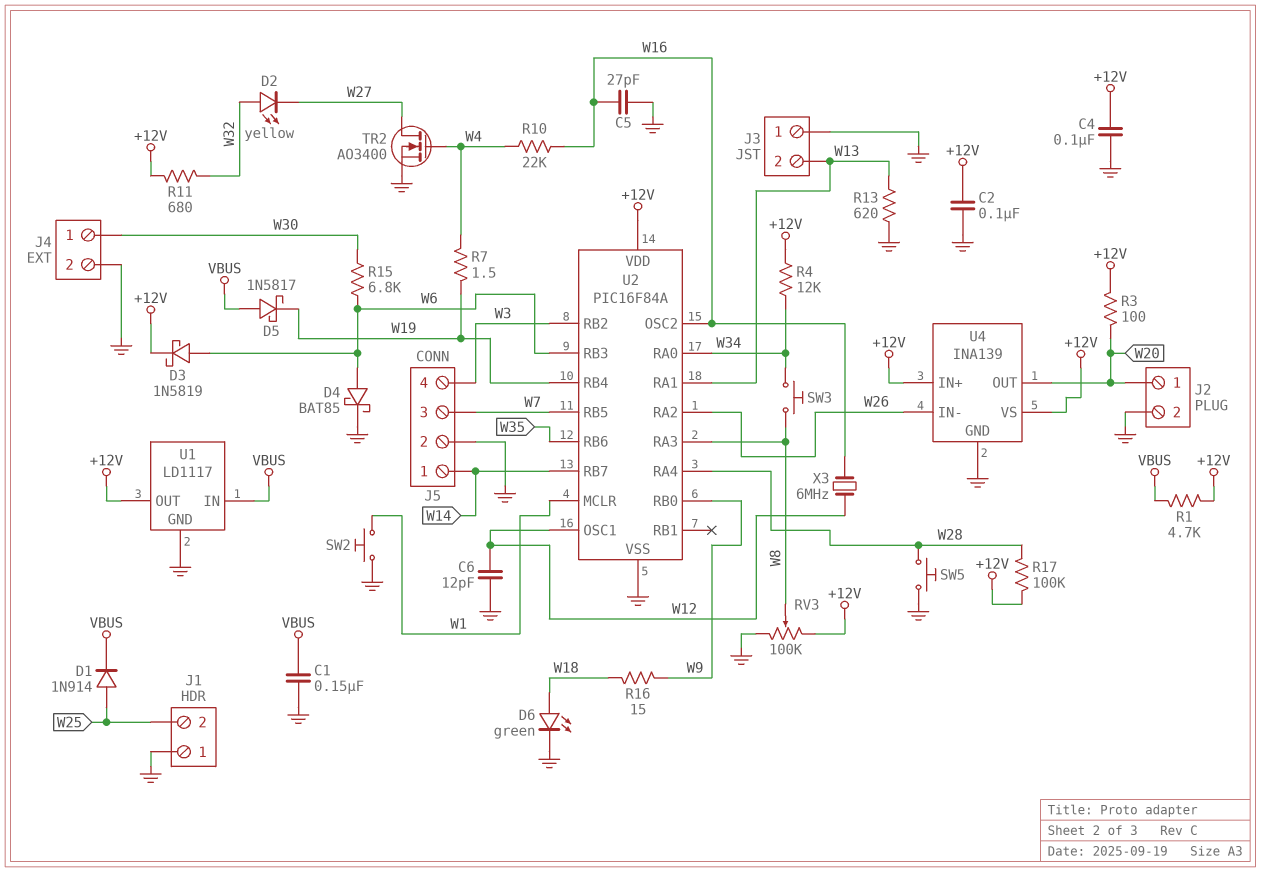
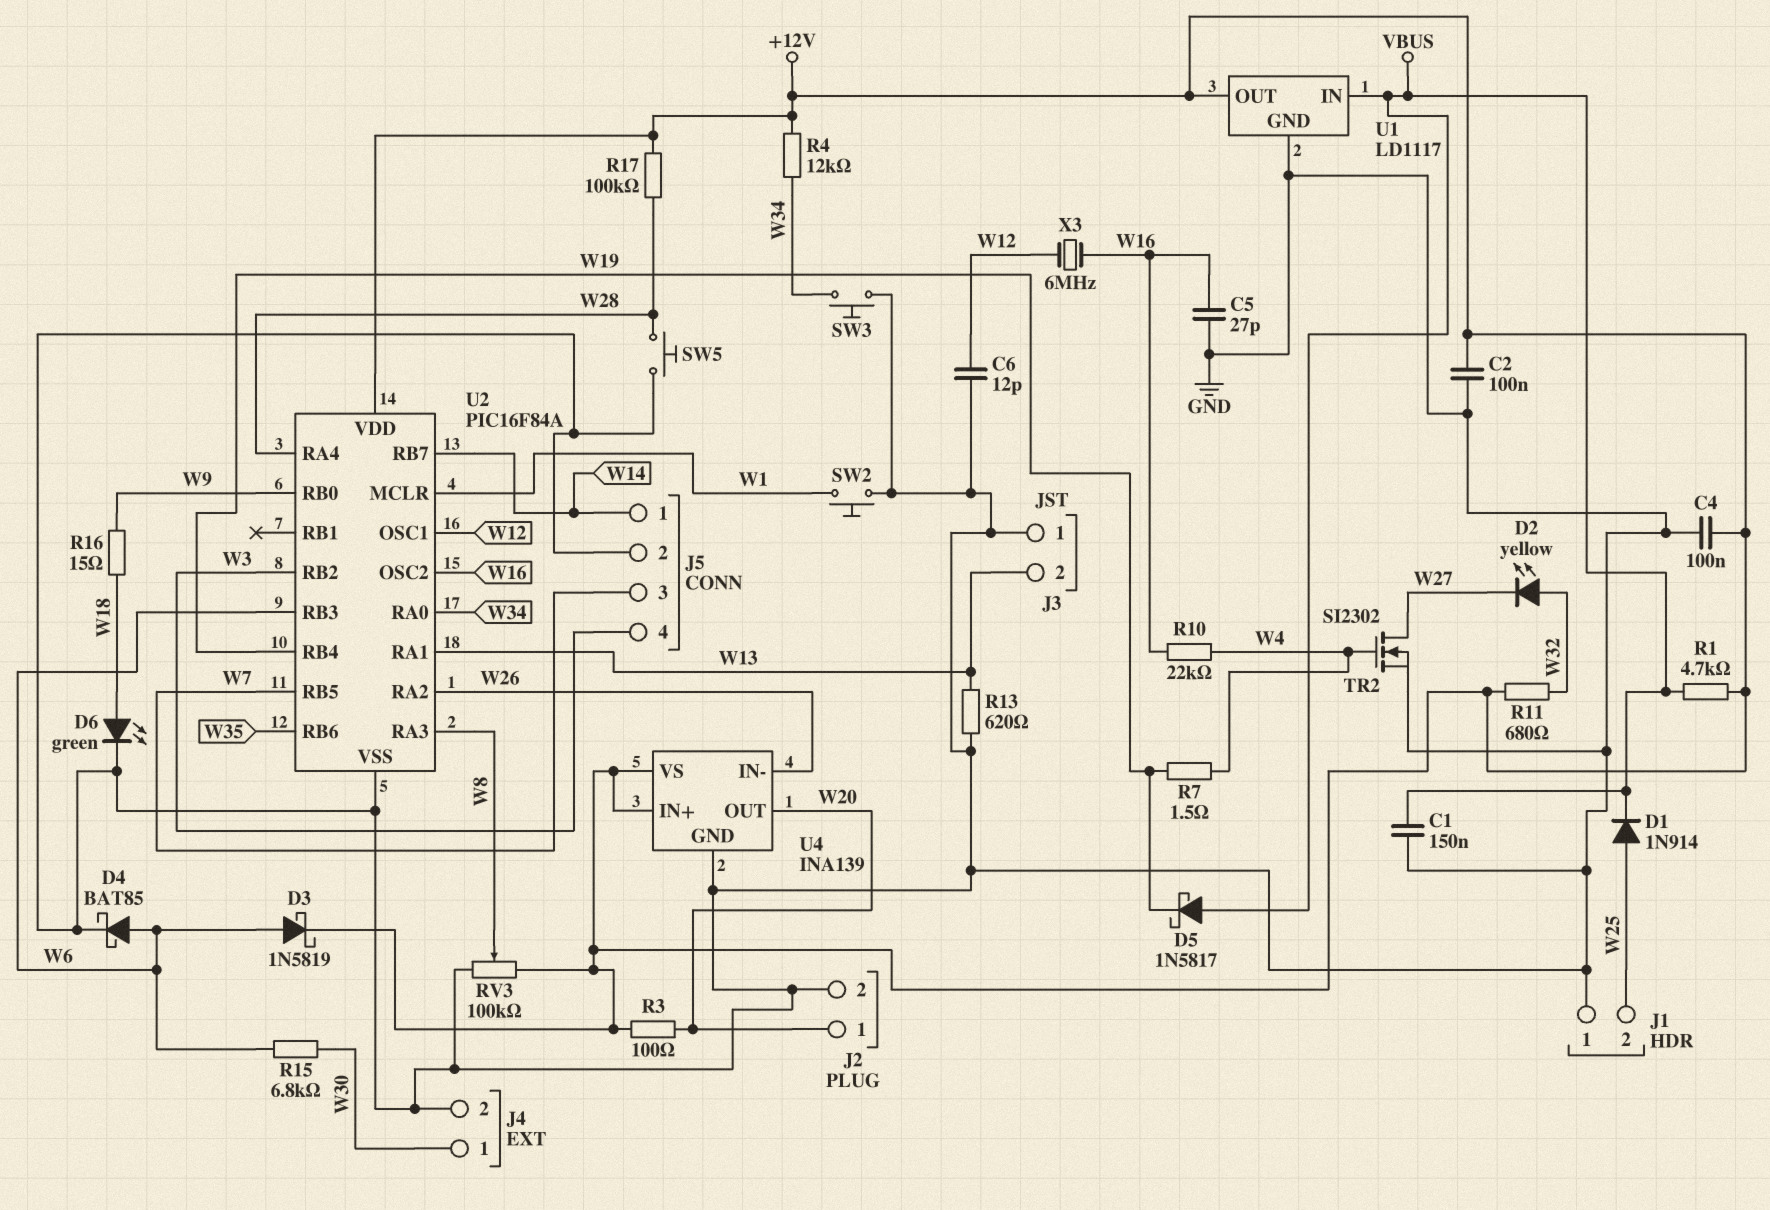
SW3: button (W8, W34) -> button (GND, W34)
TR2: NMOS AO3400 (G W4, D W27, S GND) -> NMOS SI2302 (G W4, D W27, S GND)

